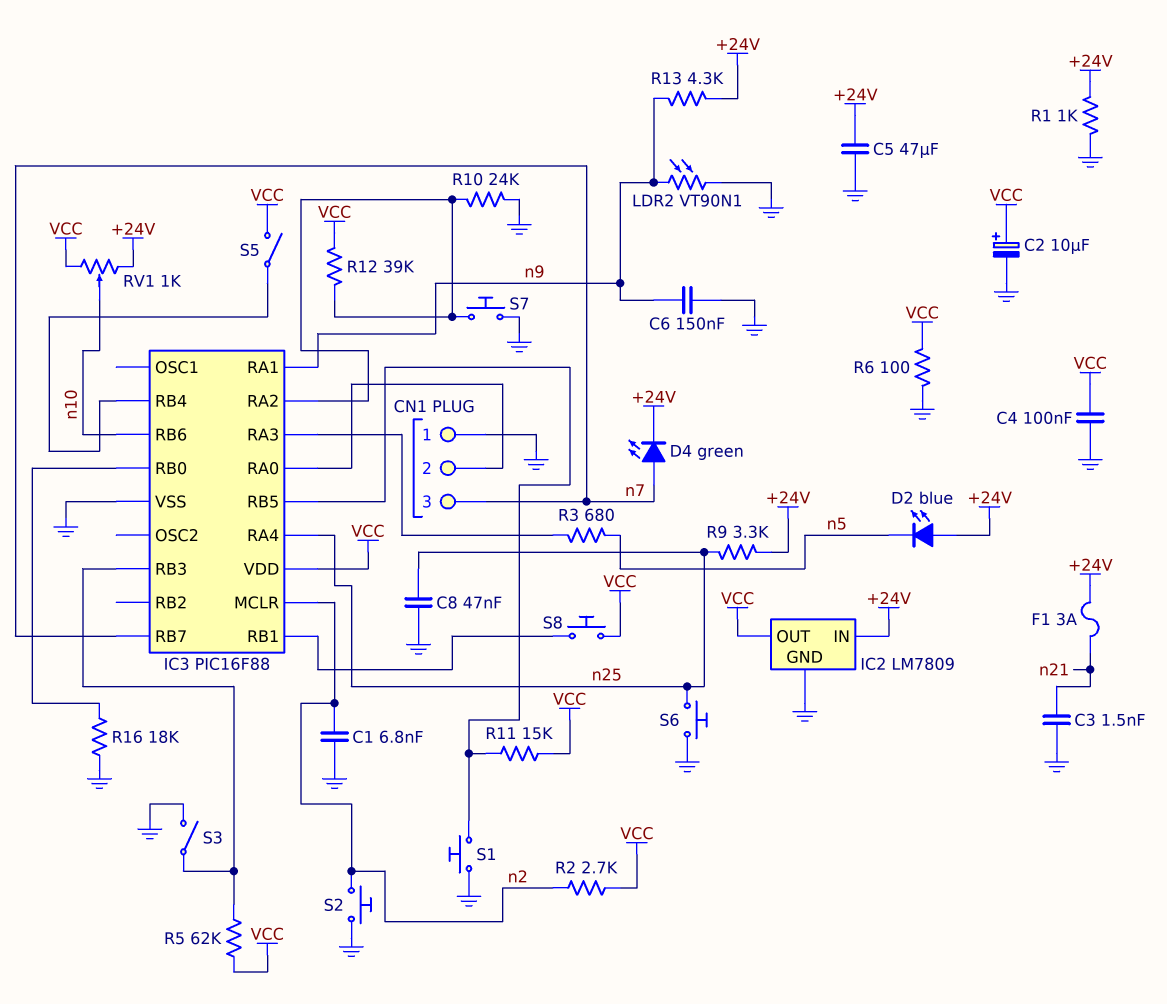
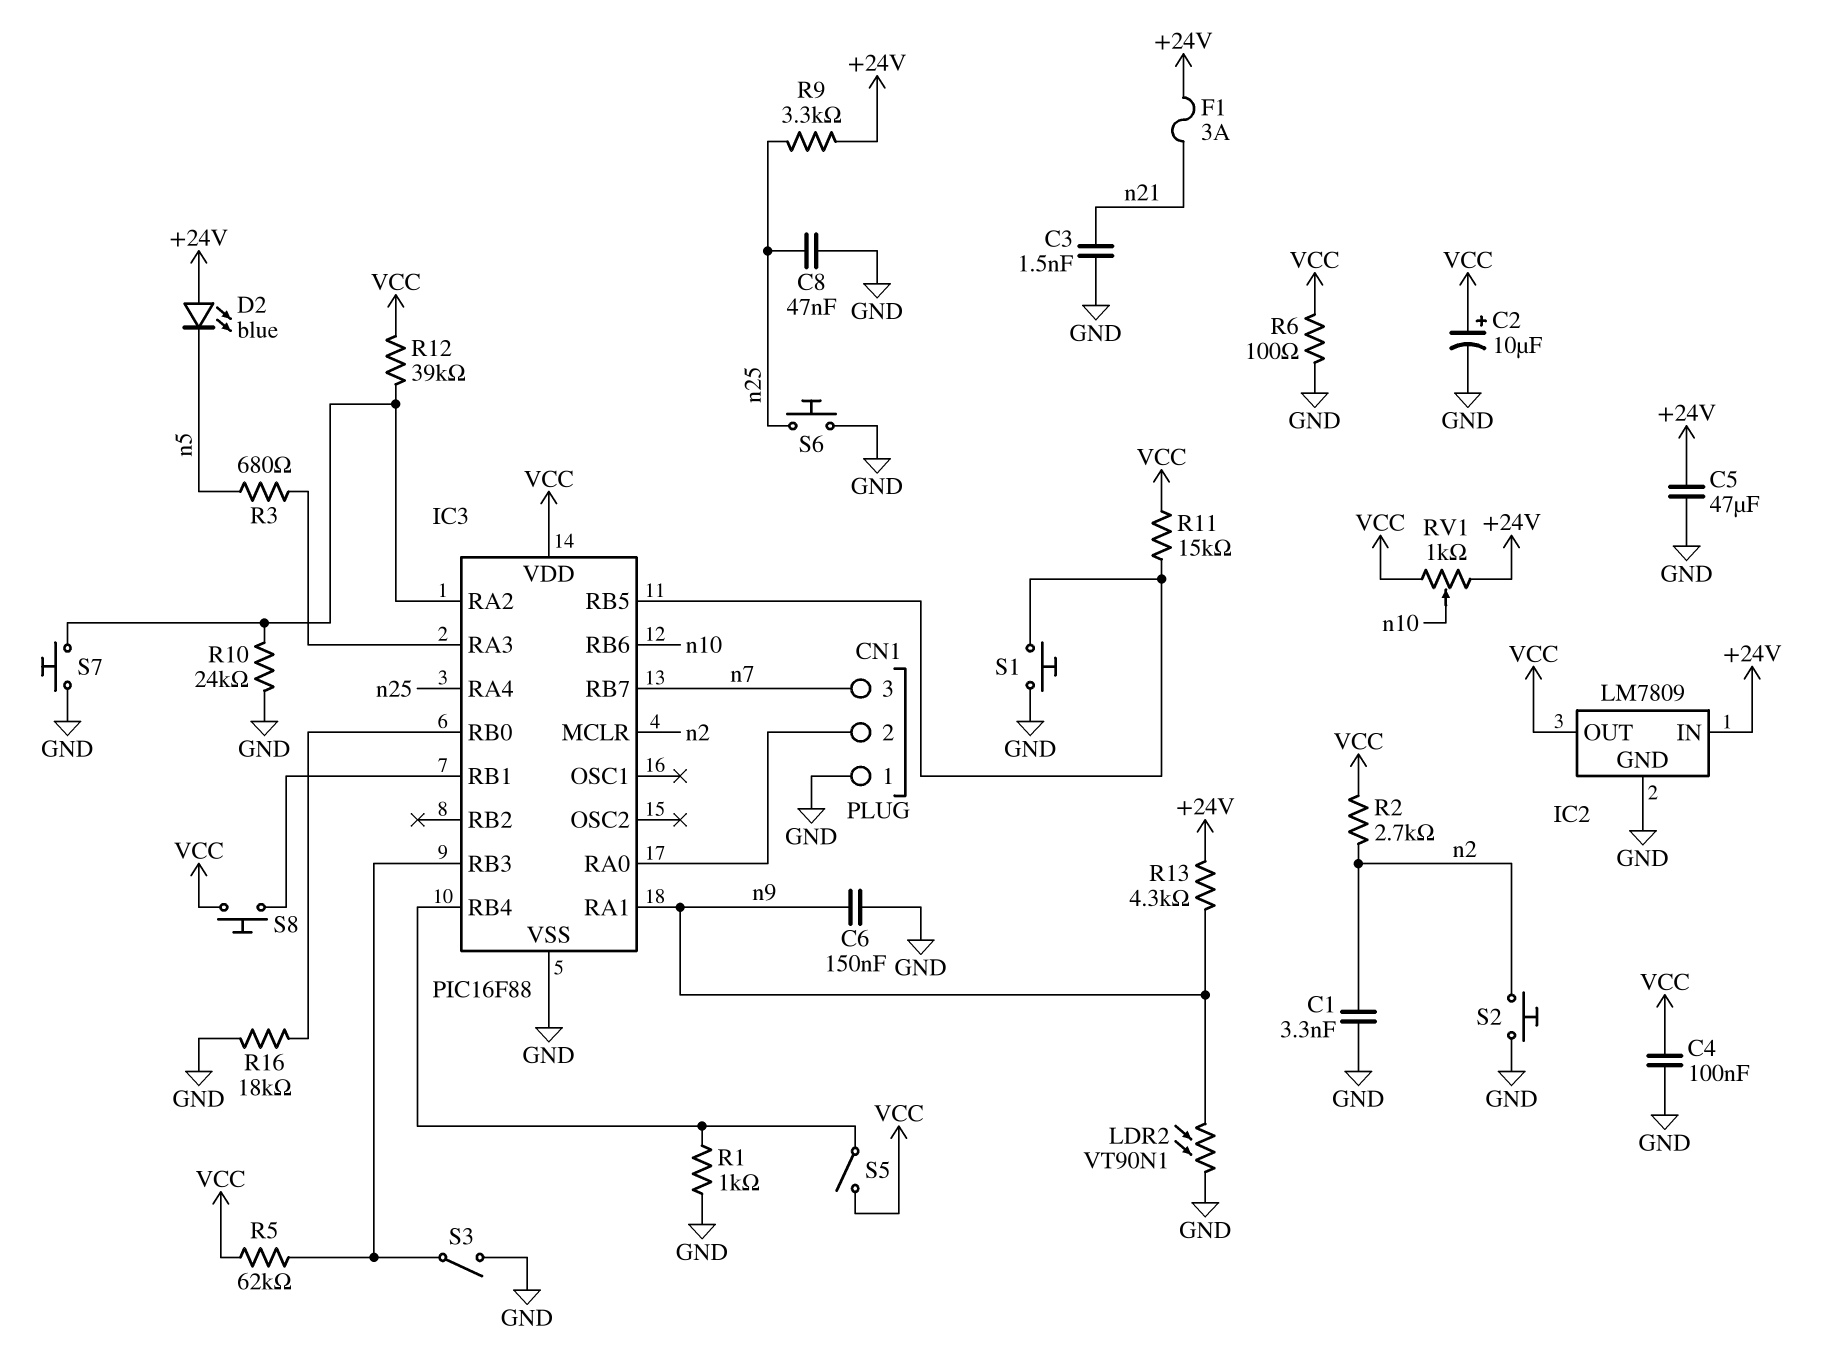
C1: 6.8nF (GND, n2) -> 3.3nF (GND, n2)
D4: LED green (A n7, K +24V) -> none
R1: 1k (+24V, GND) -> 1k (GND, IC3/RB4)

